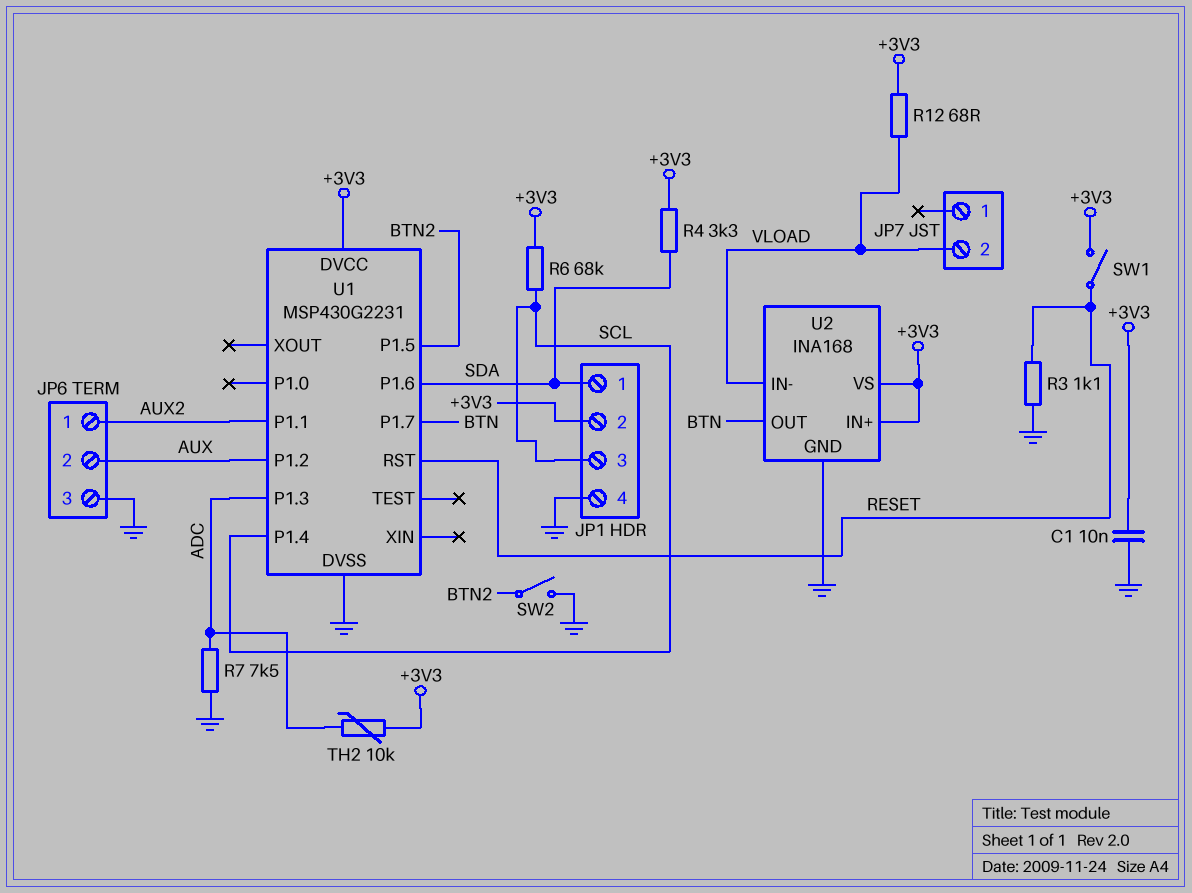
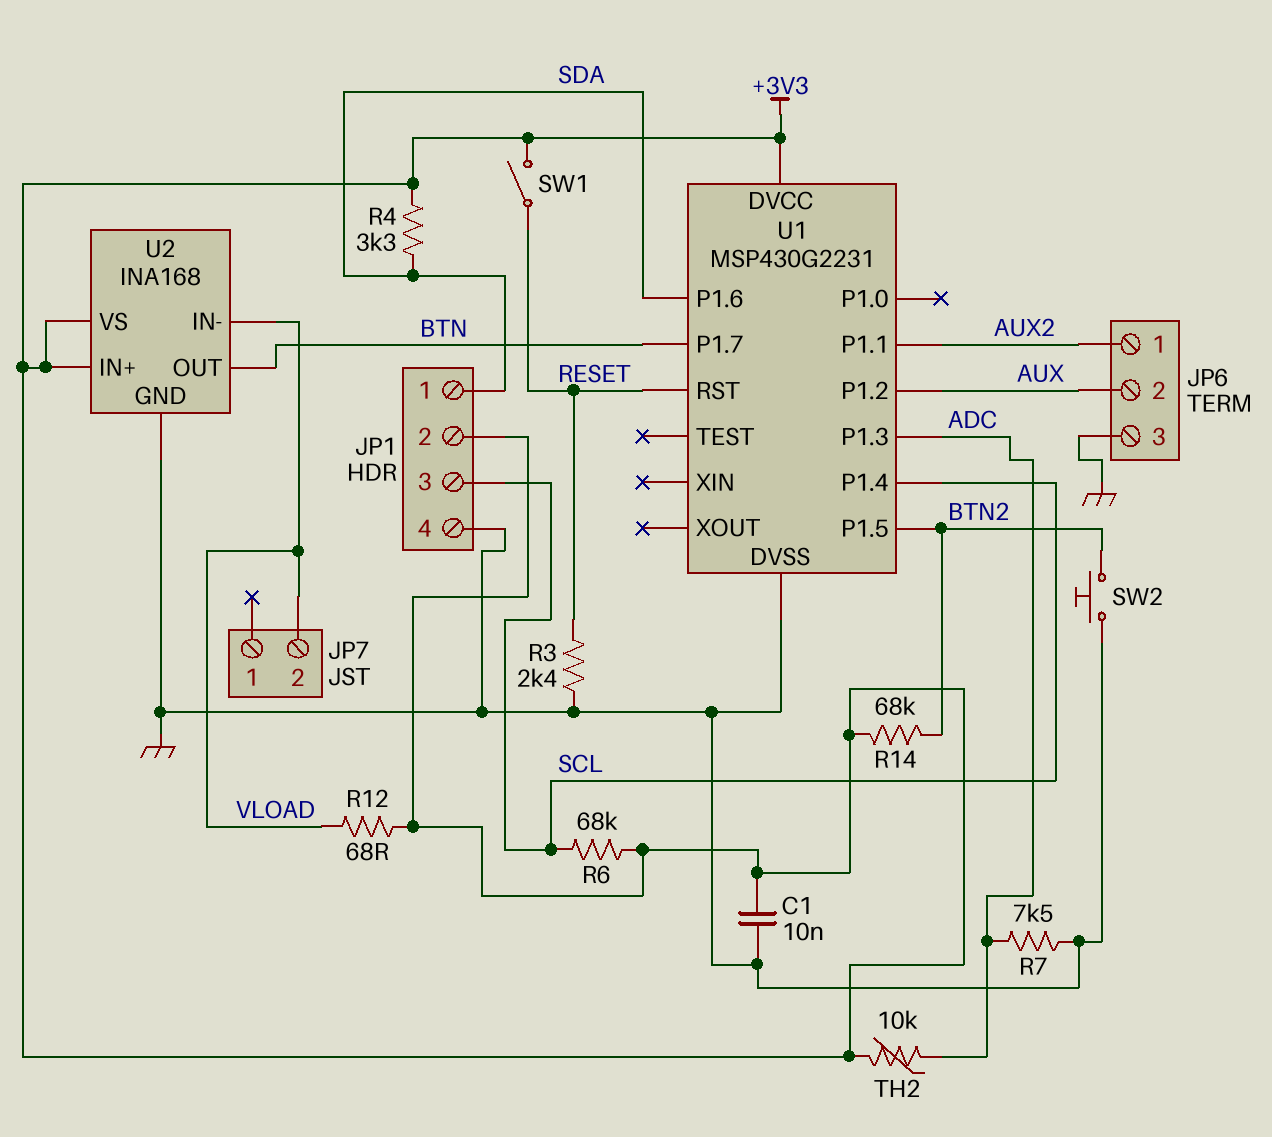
R3: 1.1k (GND, RESET) -> 2.4k (GND, RESET)
R14: none -> 68k (+3V3, BTN2)
SW2: switch (BTN2, GND) -> button (BTN2, GND)

